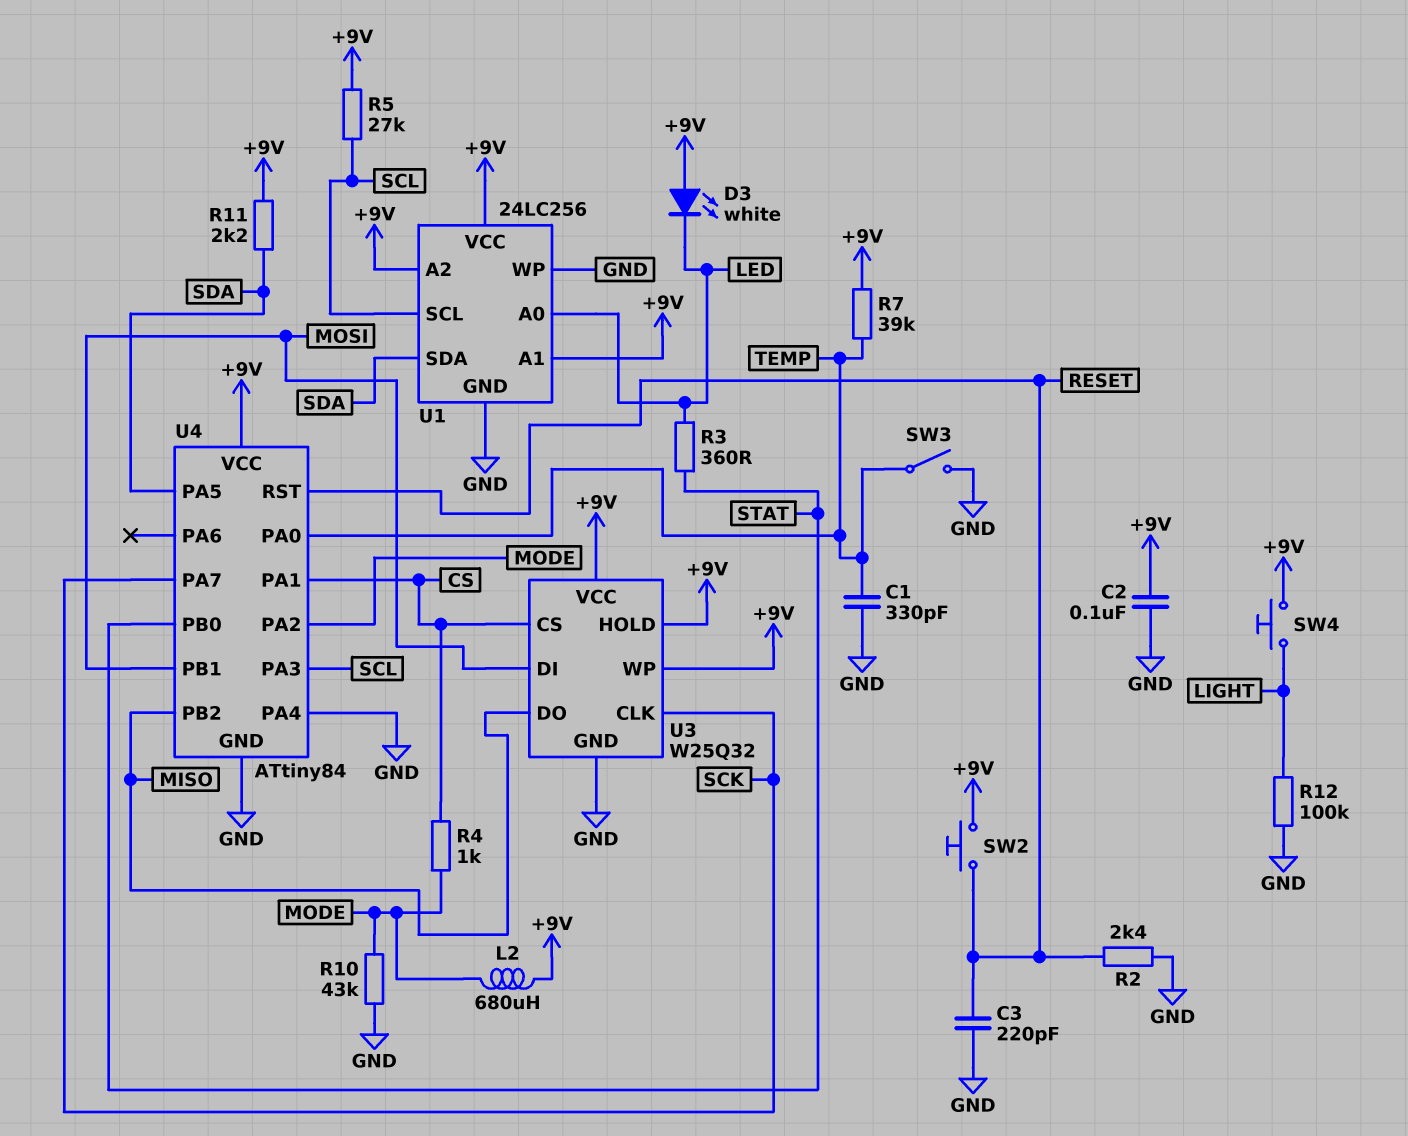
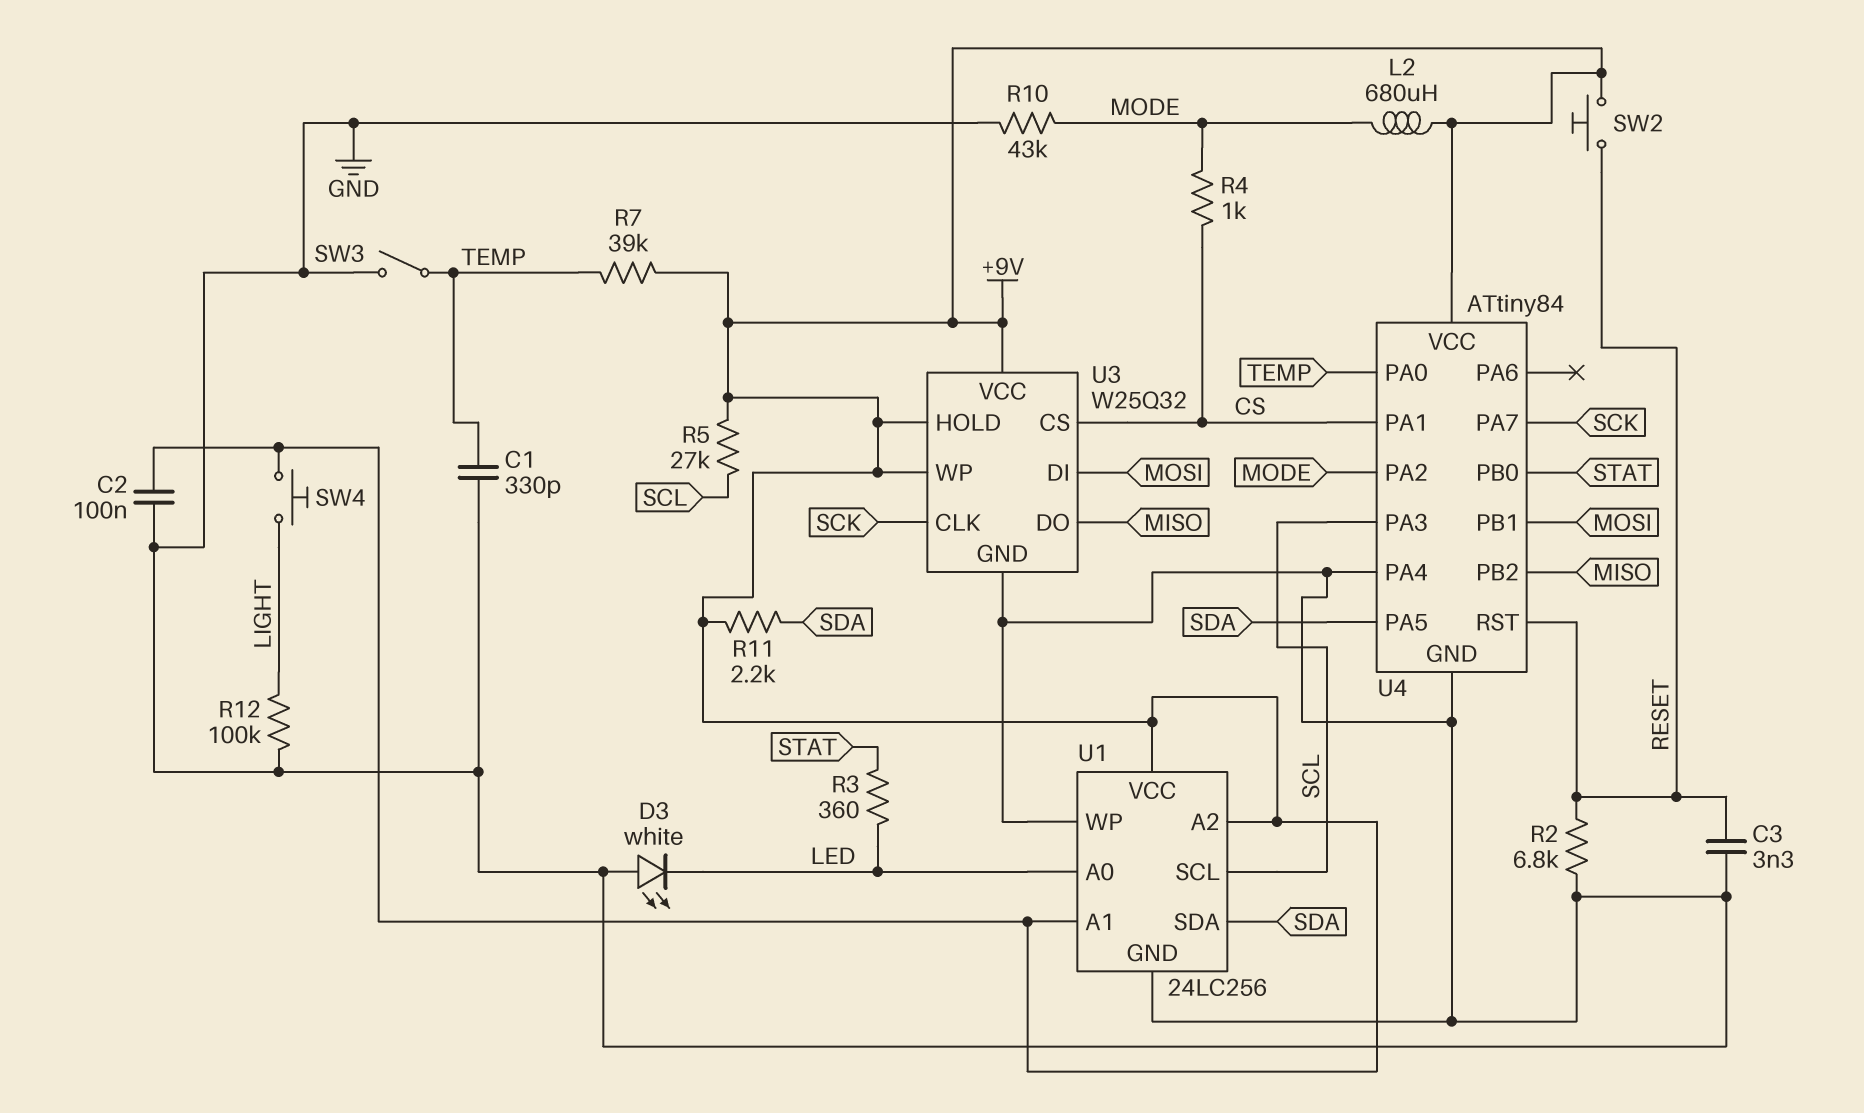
C3: 220pF (GND, RESET) -> 3.3nF (GND, RESET)
D3: LED white (A +9V, K LED) -> LED white (A GND, K LED)
R2: 2.4k (GND, RESET) -> 6.8k (GND, RESET)

